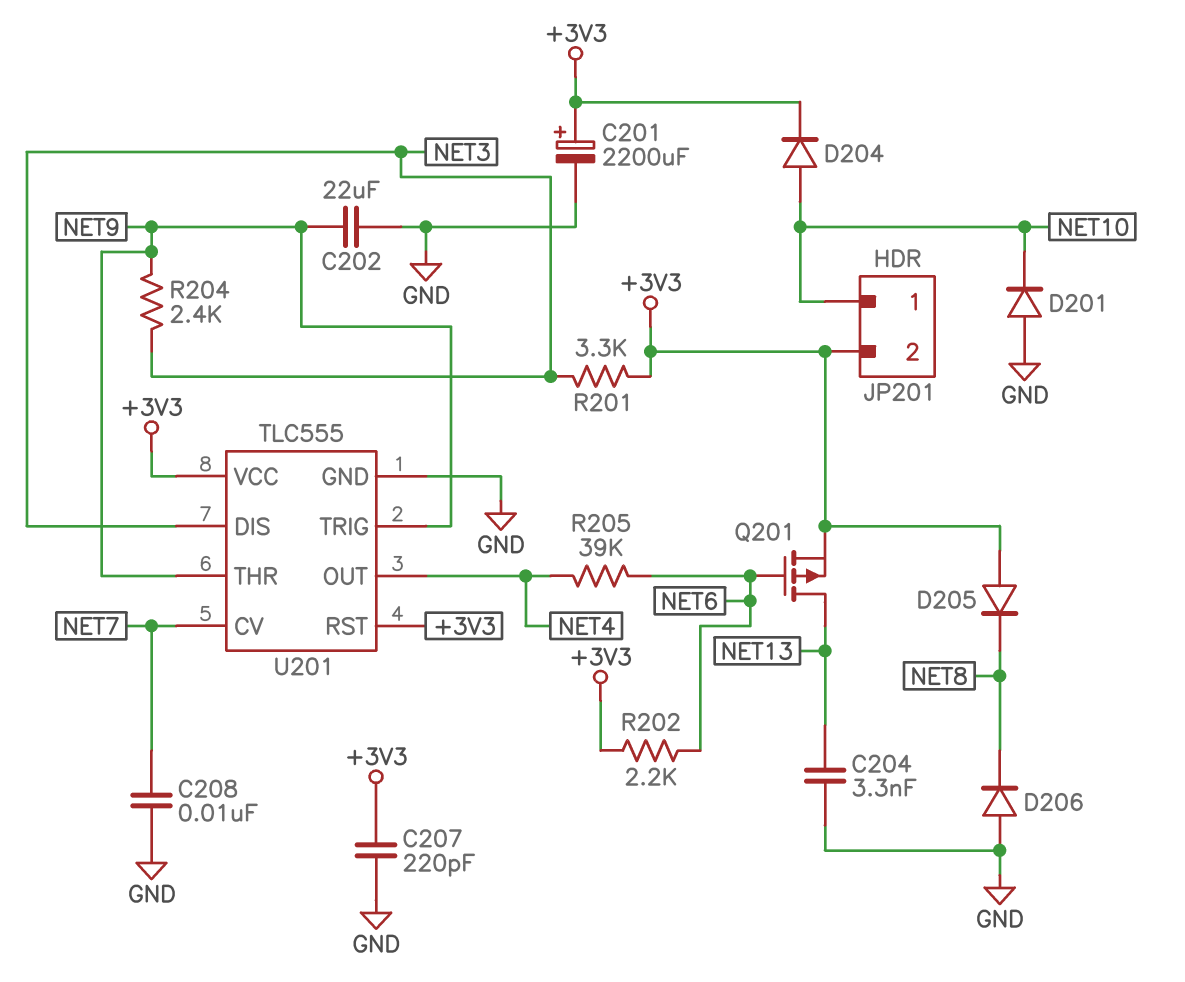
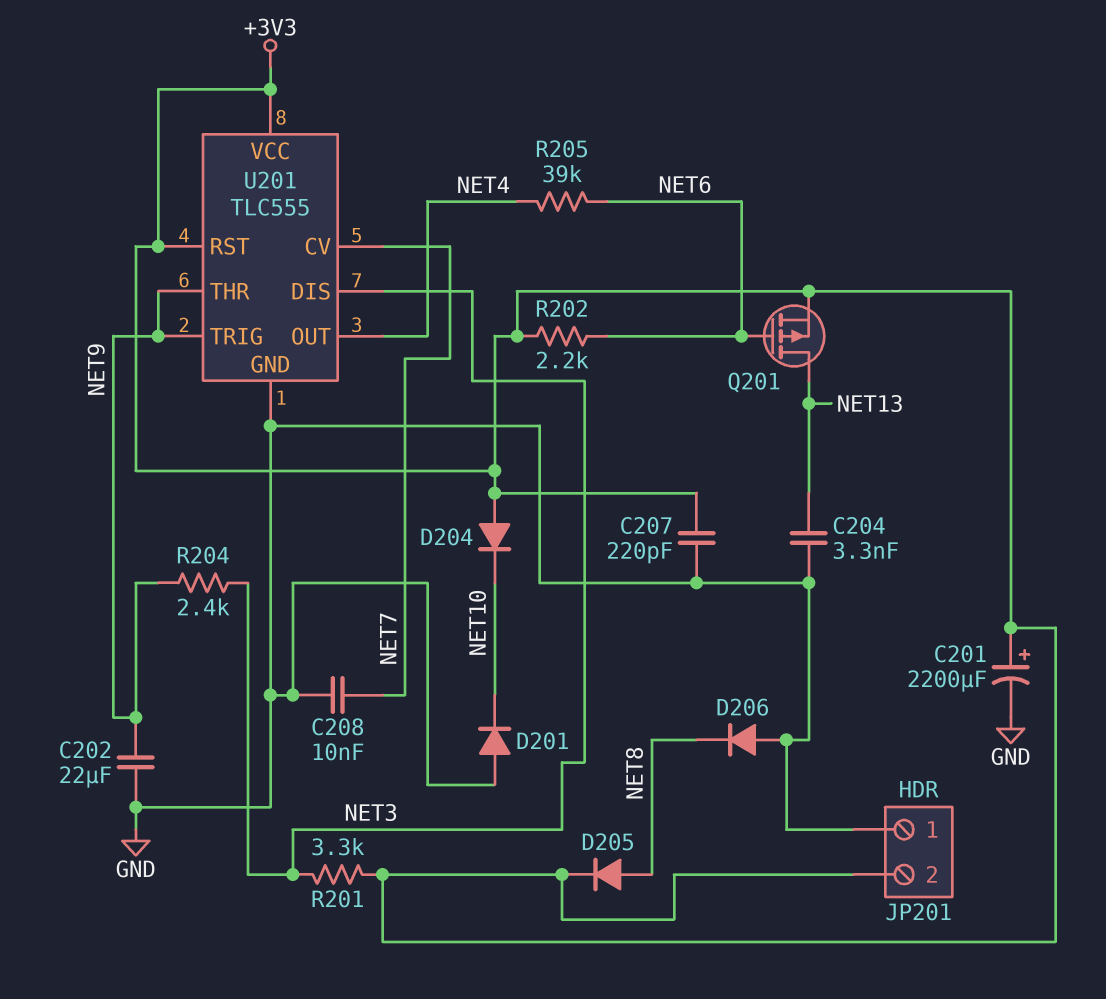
D204: diode (A NET10, K +3V3) -> diode (A +3V3, K NET10)
D205: diode (A +3V3, K NET8) -> diode (A NET8, K +3V3)
JP201 pin 1: NET10 -> GND

